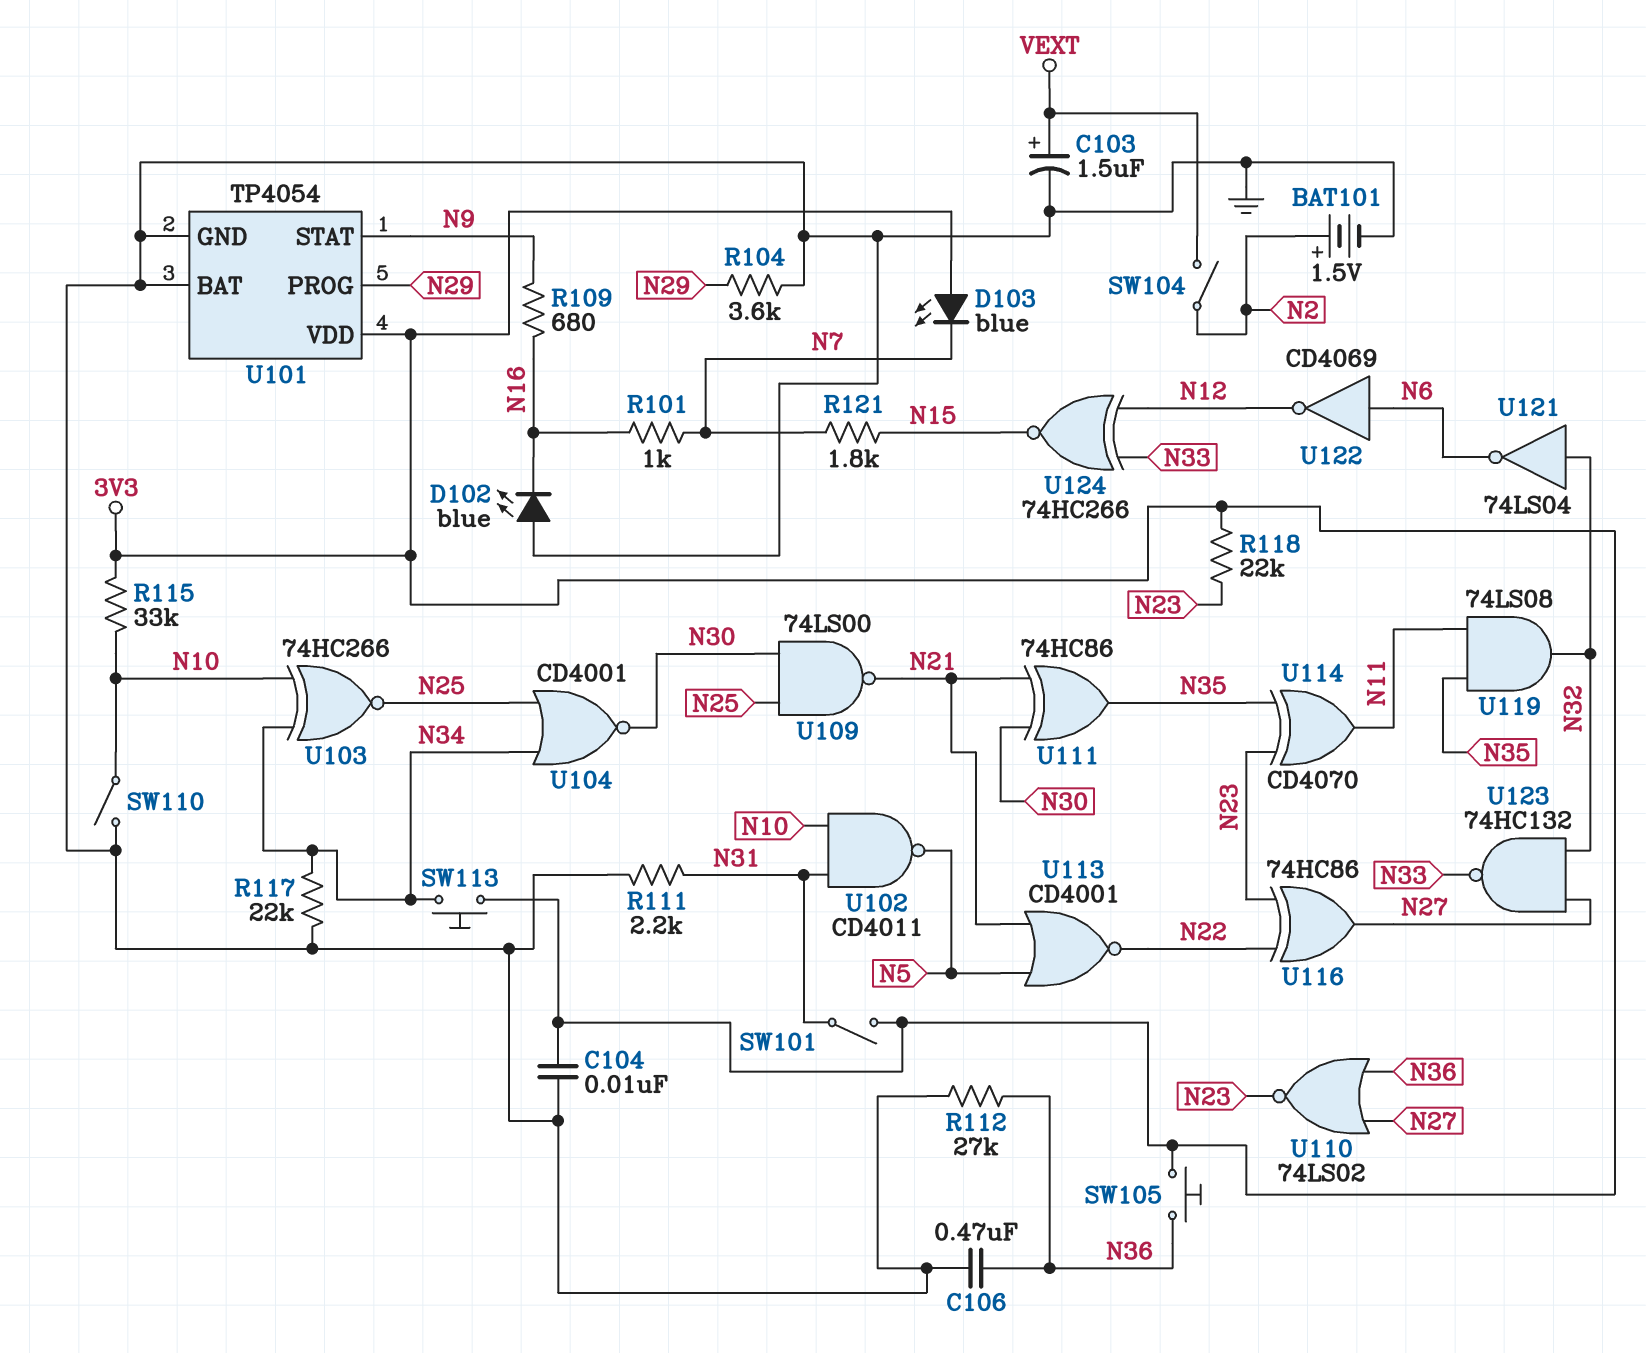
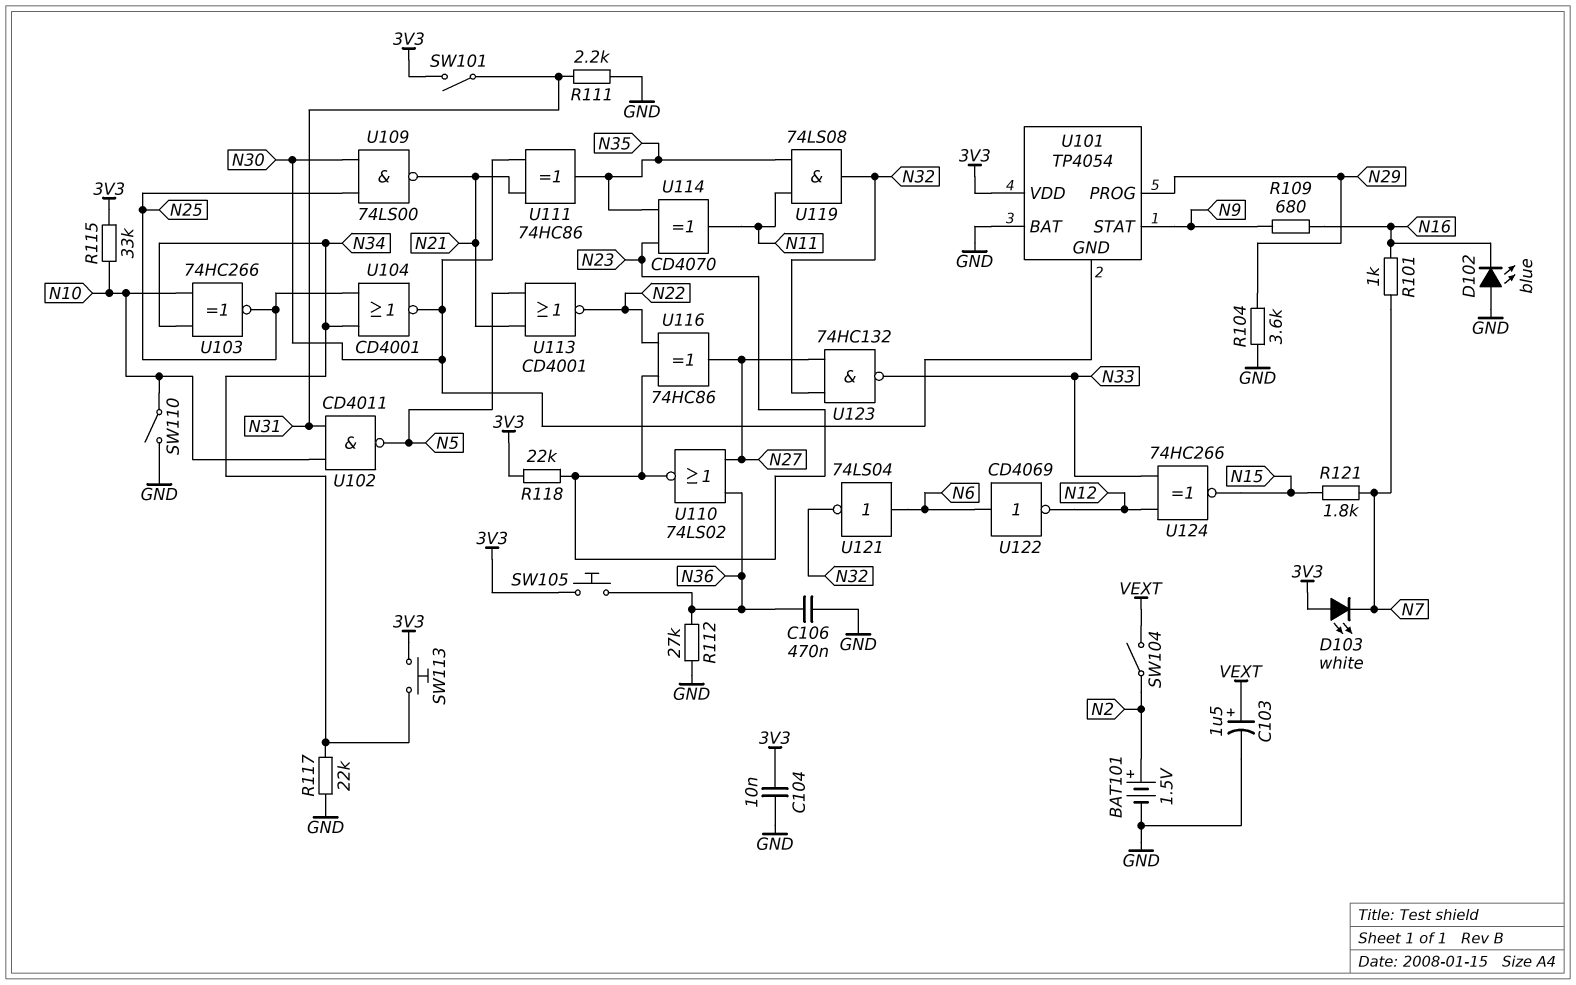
D103: LED blue (A 3V3, K N7) -> LED white (A 3V3, K N7)
U101 pin GND: GND -> N30
U121: NOT 74LS04 (in N32, out N6) -> NOT 74LS04 (in N6, out N32)

